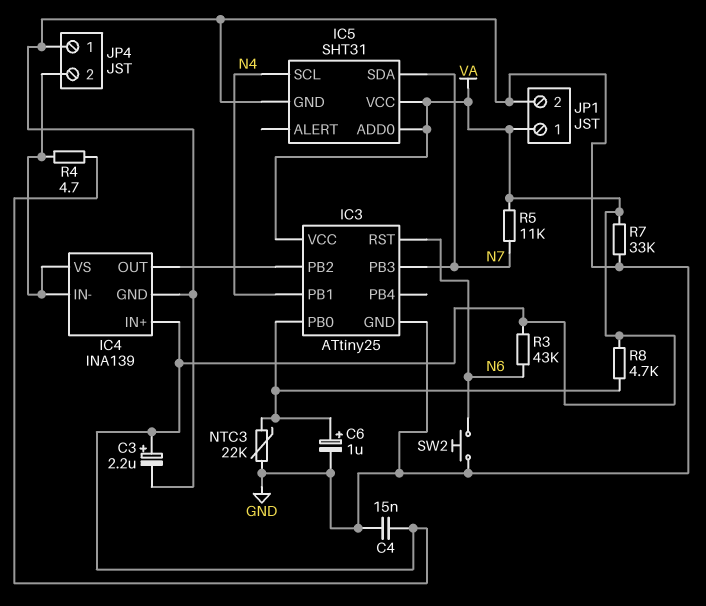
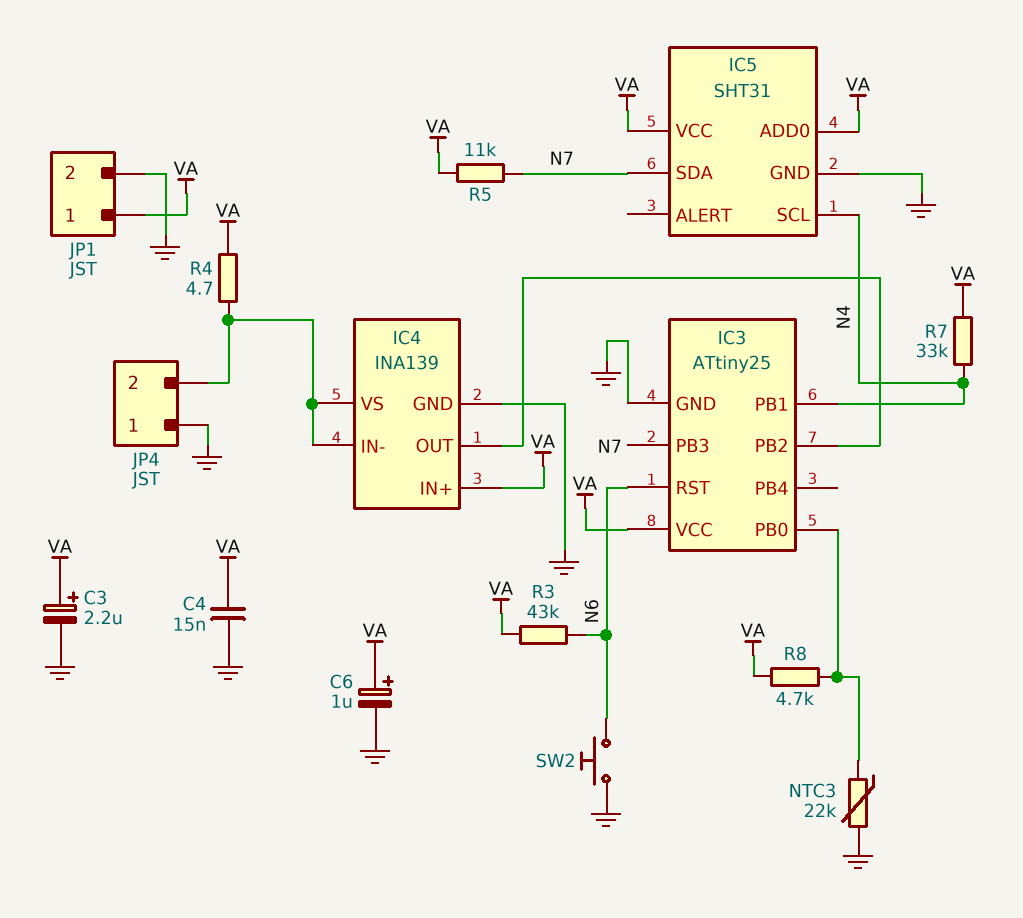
C6: 1uF (plus IC3/PB0, minus GND) -> 1uF (plus VA, minus GND)
R7: 33k (GND, VA) -> 33k (N4, VA)

